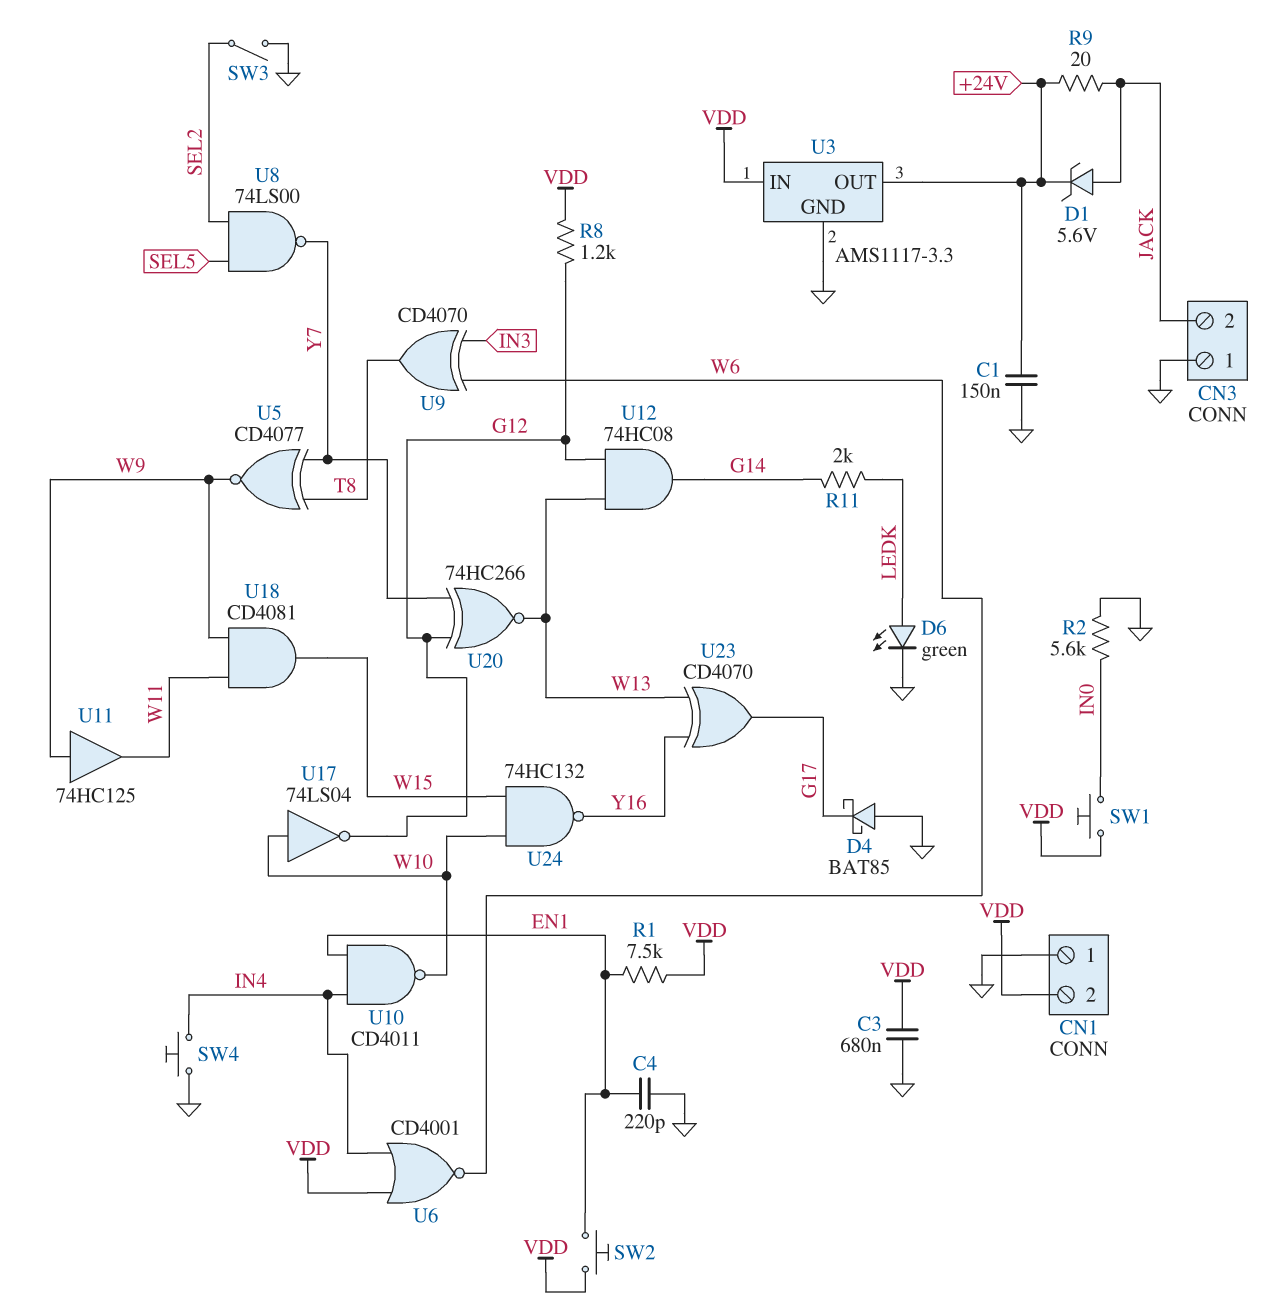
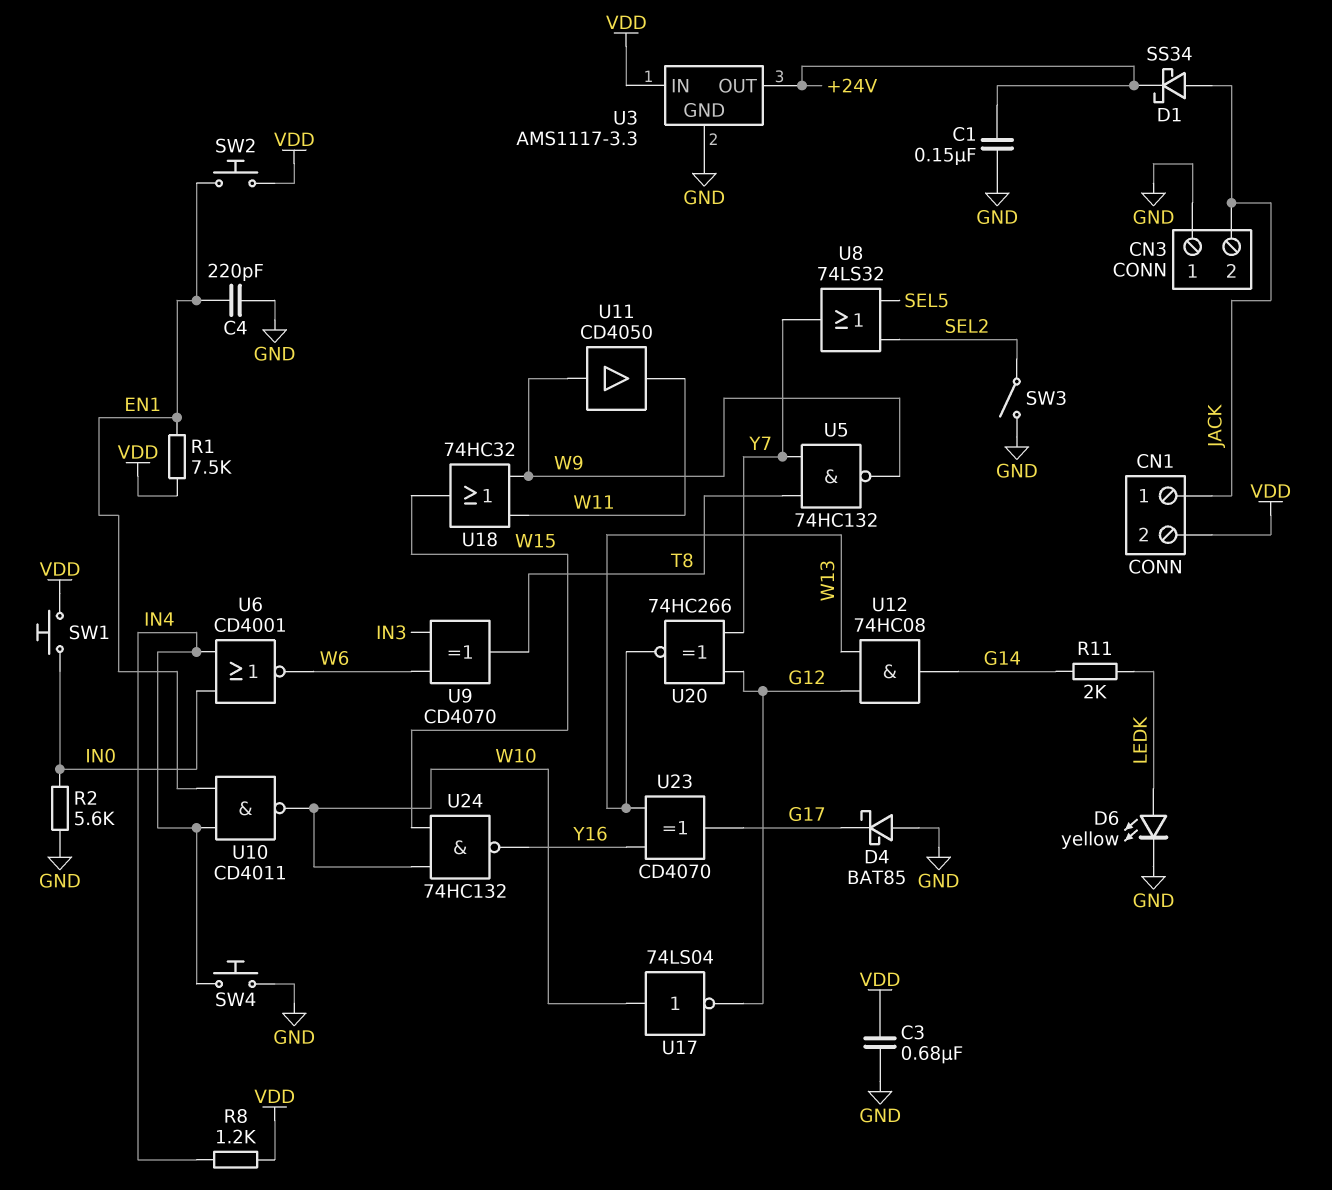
CN1 pin 1: GND -> JACK
D1: zener 5.6V (A JACK, K +24V) -> schottky SS34 (A JACK, K +24V)
D6: LED green (A LEDK, K GND) -> LED yellow (A LEDK, K GND)
R8: 1.2k (G12, VDD) -> 1.2k (IN4, VDD)
R9: 20 (+24V, JACK) -> none
U5: XNOR CD4077 (in T8, in Y7, out W9) -> NAND 74HC132 (in T8, in Y7, out W9)
U6: NOR CD4001 (in IN4, in VDD, out W6) -> NOR CD4001 (in IN0, in IN4, out W6)
U8: NAND 74LS00 (in SEL2, in SEL5, out Y7) -> OR 74LS32 (in SEL2, in SEL5, out Y7)
U11: buffer 74HC125 (in W9, out W11) -> buffer CD4050 (in W9, out W11)
U18: AND CD4081 (in W9, in W11, out W15) -> OR 74HC32 (in W9, in W11, out W15)

